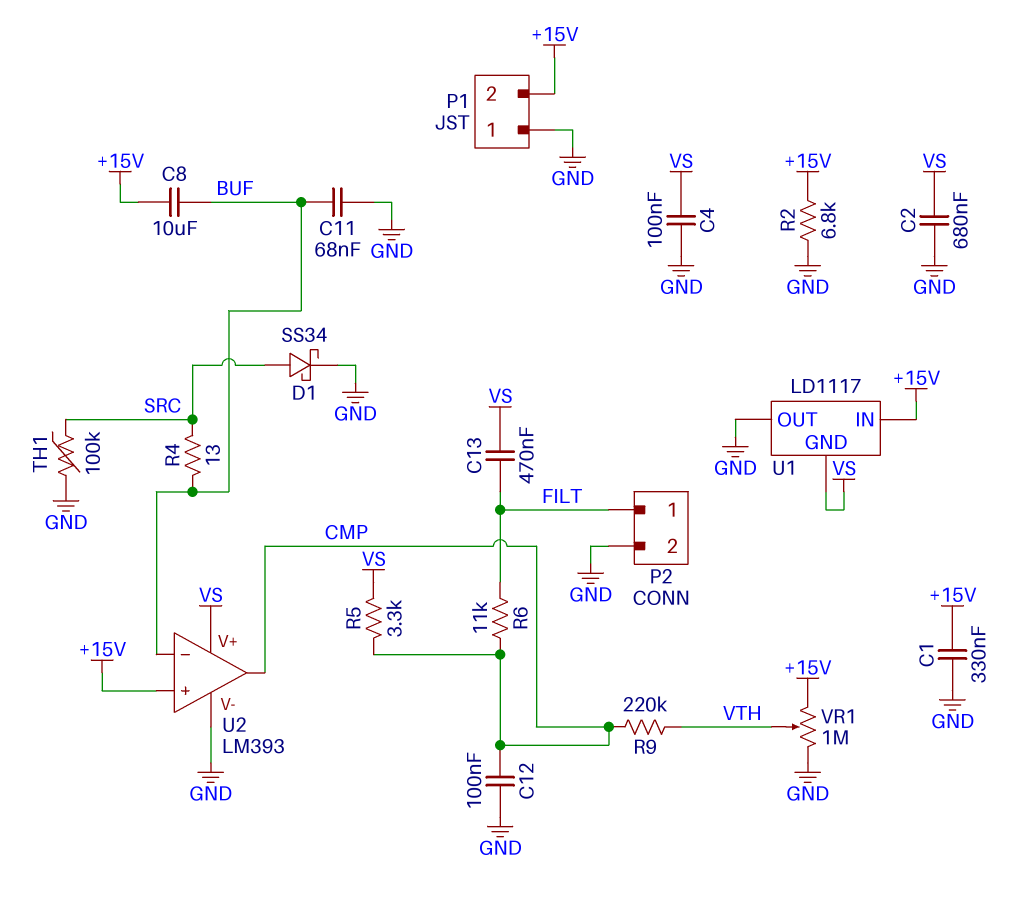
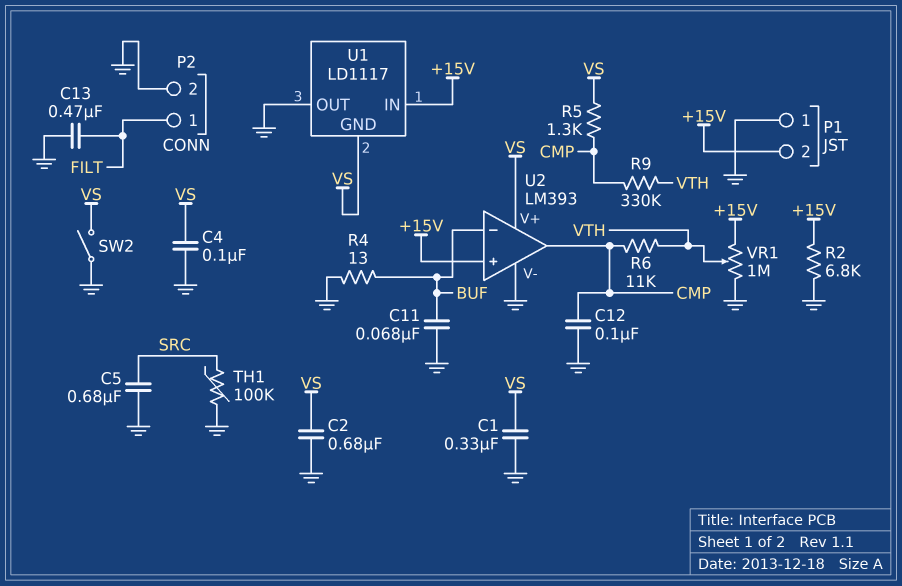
C1: 330nF (+15V, GND) -> 330nF (GND, VS)
C5: none -> 680nF (GND, SRC)
C8: 10uF (+15V, BUF) -> none
C13: 470nF (FILT, VS) -> 470nF (FILT, GND)
D1: schottky SS34 (A SRC, K GND) -> none
R4: 13 (BUF, SRC) -> 13 (BUF, GND)
R5: 3.3k (CMP, VS) -> 1.3k (CMP, VS)
R6: 11k (CMP, FILT) -> 11k (CMP, VTH)
R9: 220k (CMP, VTH) -> 330k (CMP, VTH)
SW2: none -> switch (GND, VS)

